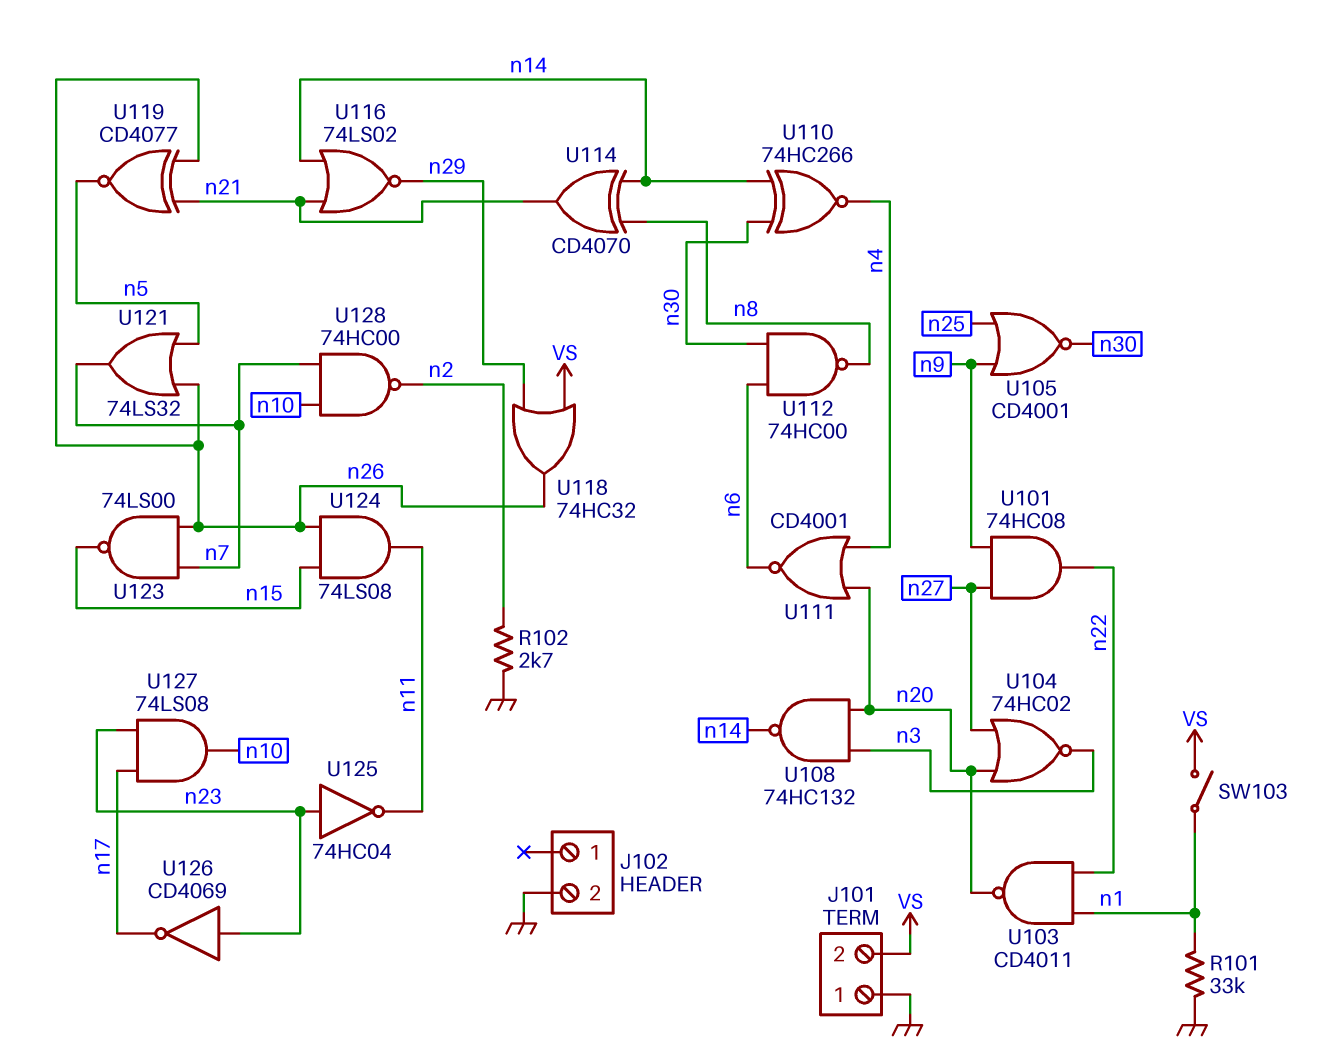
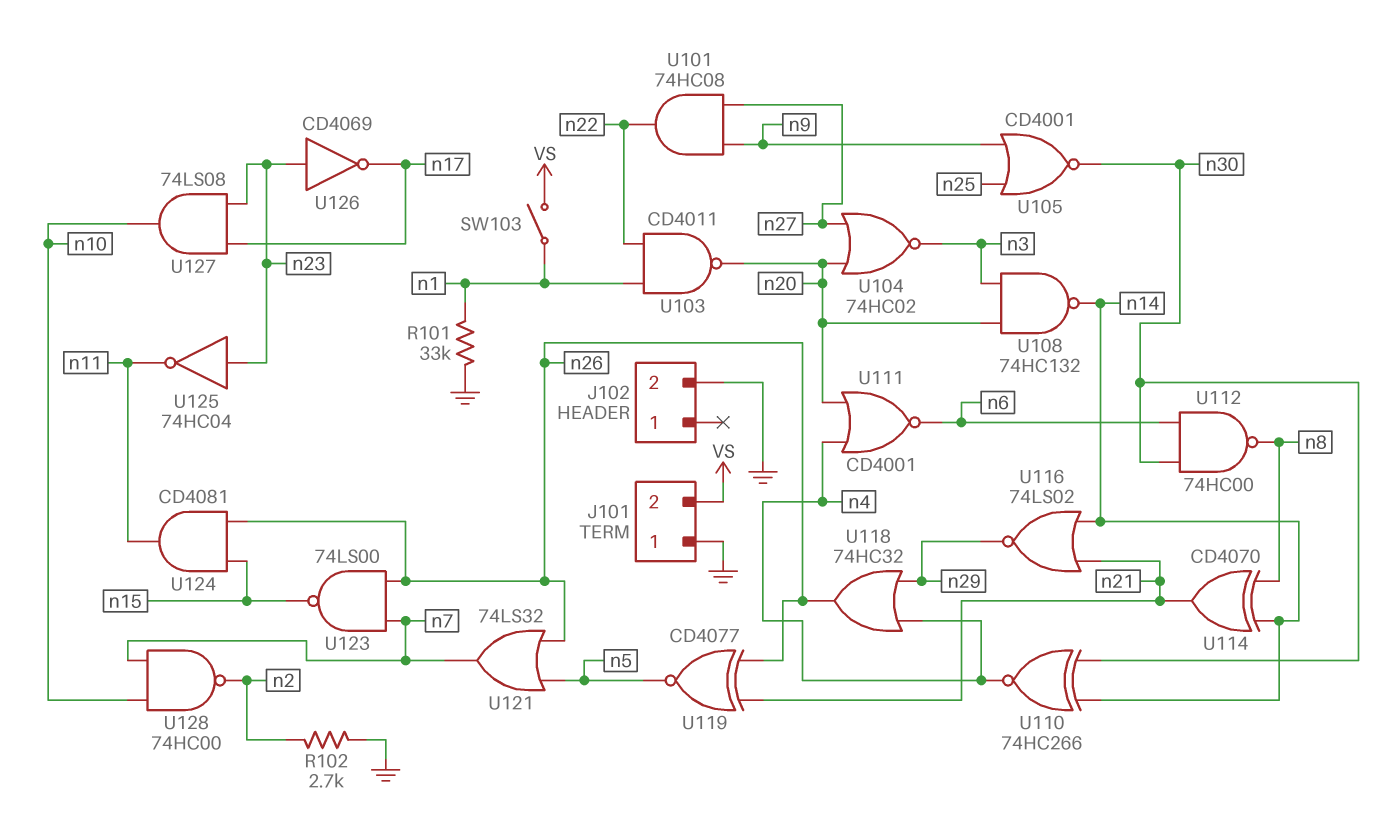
U118: OR 74HC32 (in VS, in n29, out n26) -> OR 74HC32 (in n4, in n29, out n26)
U124: AND 74LS08 (in n15, in n26, out n11) -> AND CD4081 (in n15, in n26, out n11)

